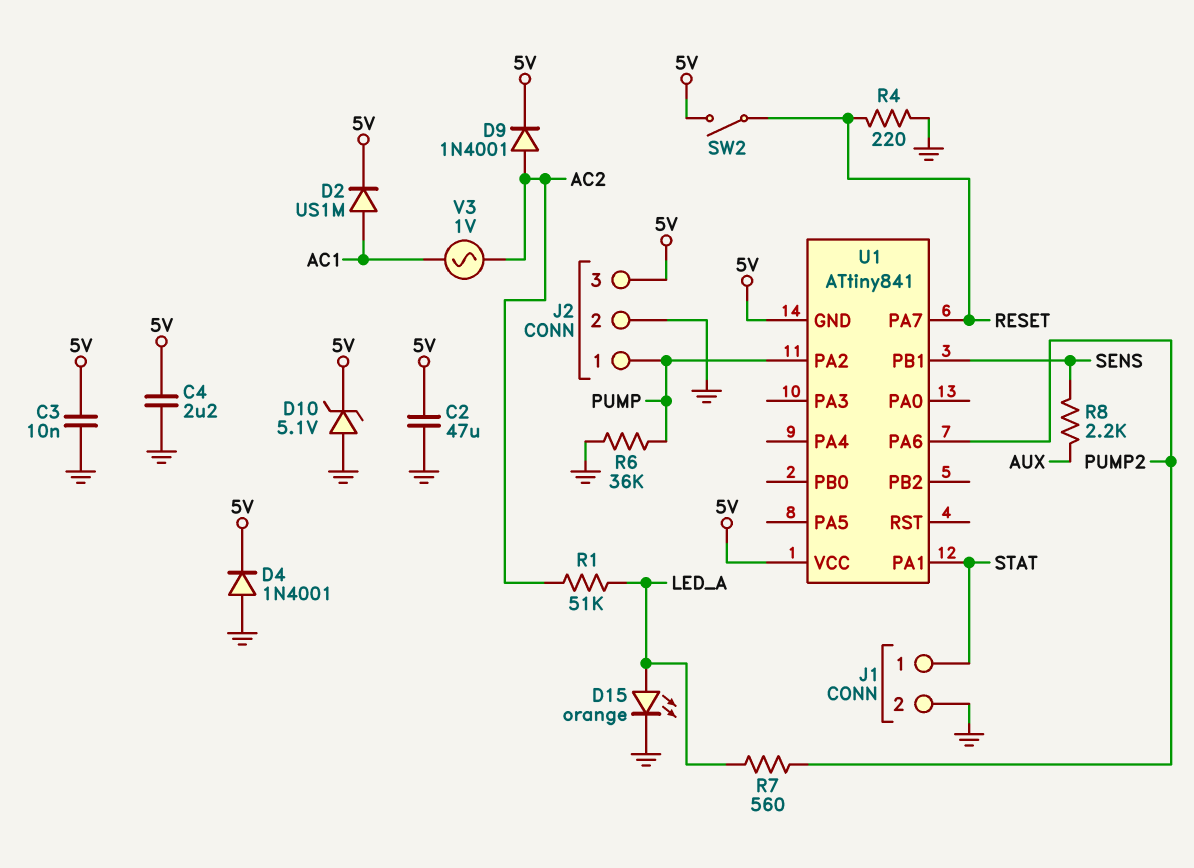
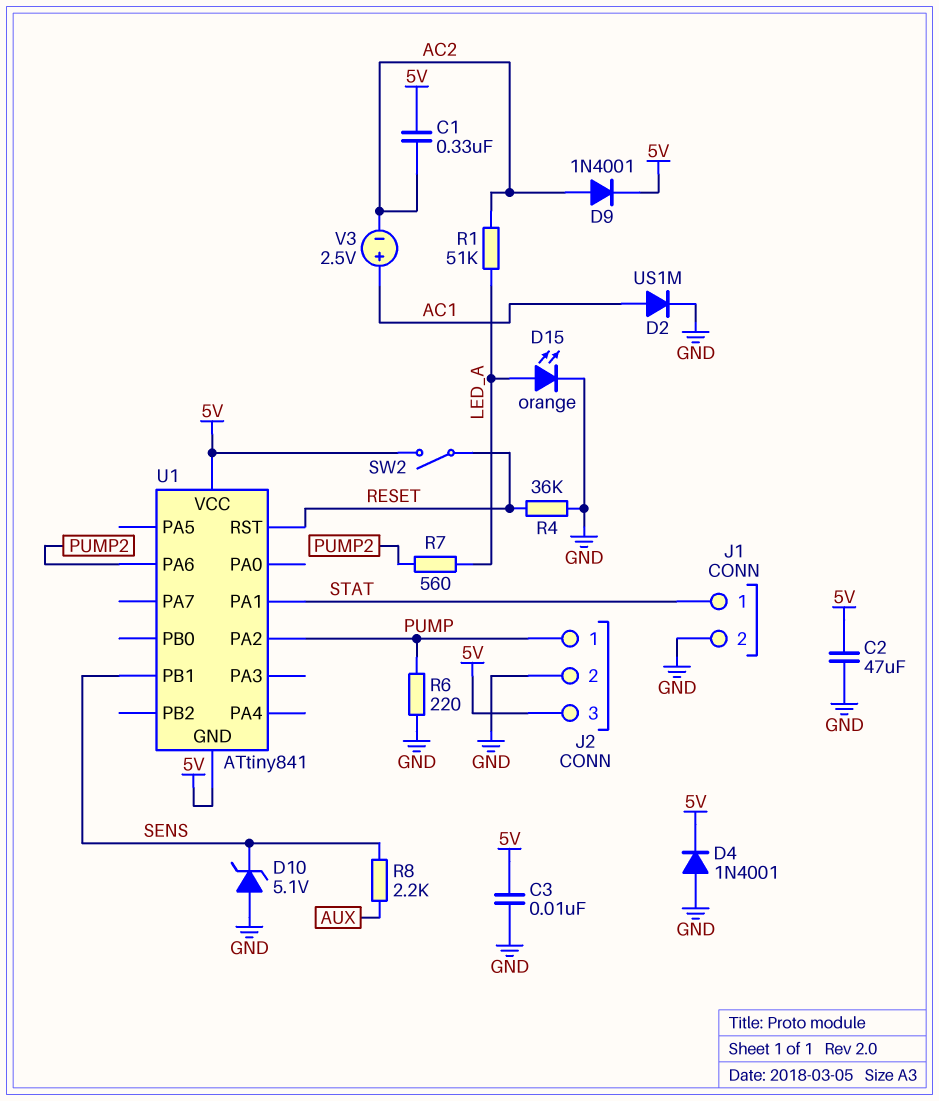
C1: none -> 330nF (5V, AC2)
C4: 2.2uF (5V, GND) -> none
D2: diode US1M (A AC1, K 5V) -> diode US1M (A AC1, K GND)
D10: zener 5.1V (A GND, K 5V) -> zener 5.1V (A GND, K SENS)
R4: 220 (GND, RESET) -> 36k (GND, RESET)
R6: 36k (GND, PUMP) -> 220 (GND, PUMP)
U1 pin PA7: RESET -> none
U1 pin RST: none -> RESET
V3: AC 1V (AC1, AC2) -> 2.5V (plus AC1, minus AC2)

